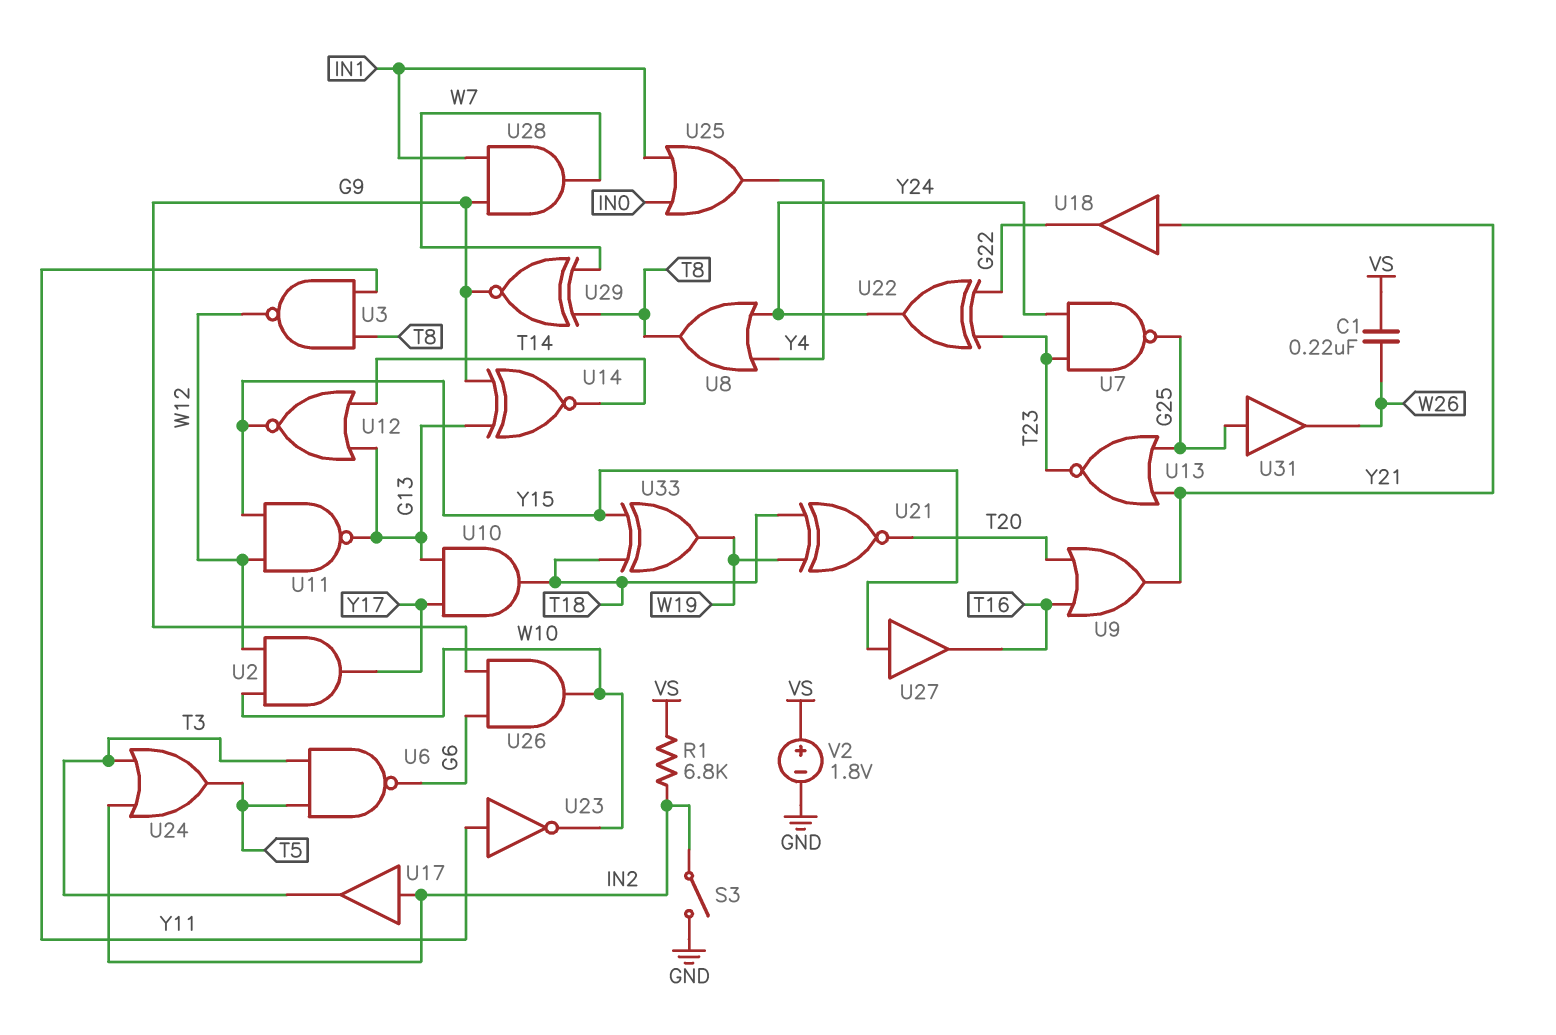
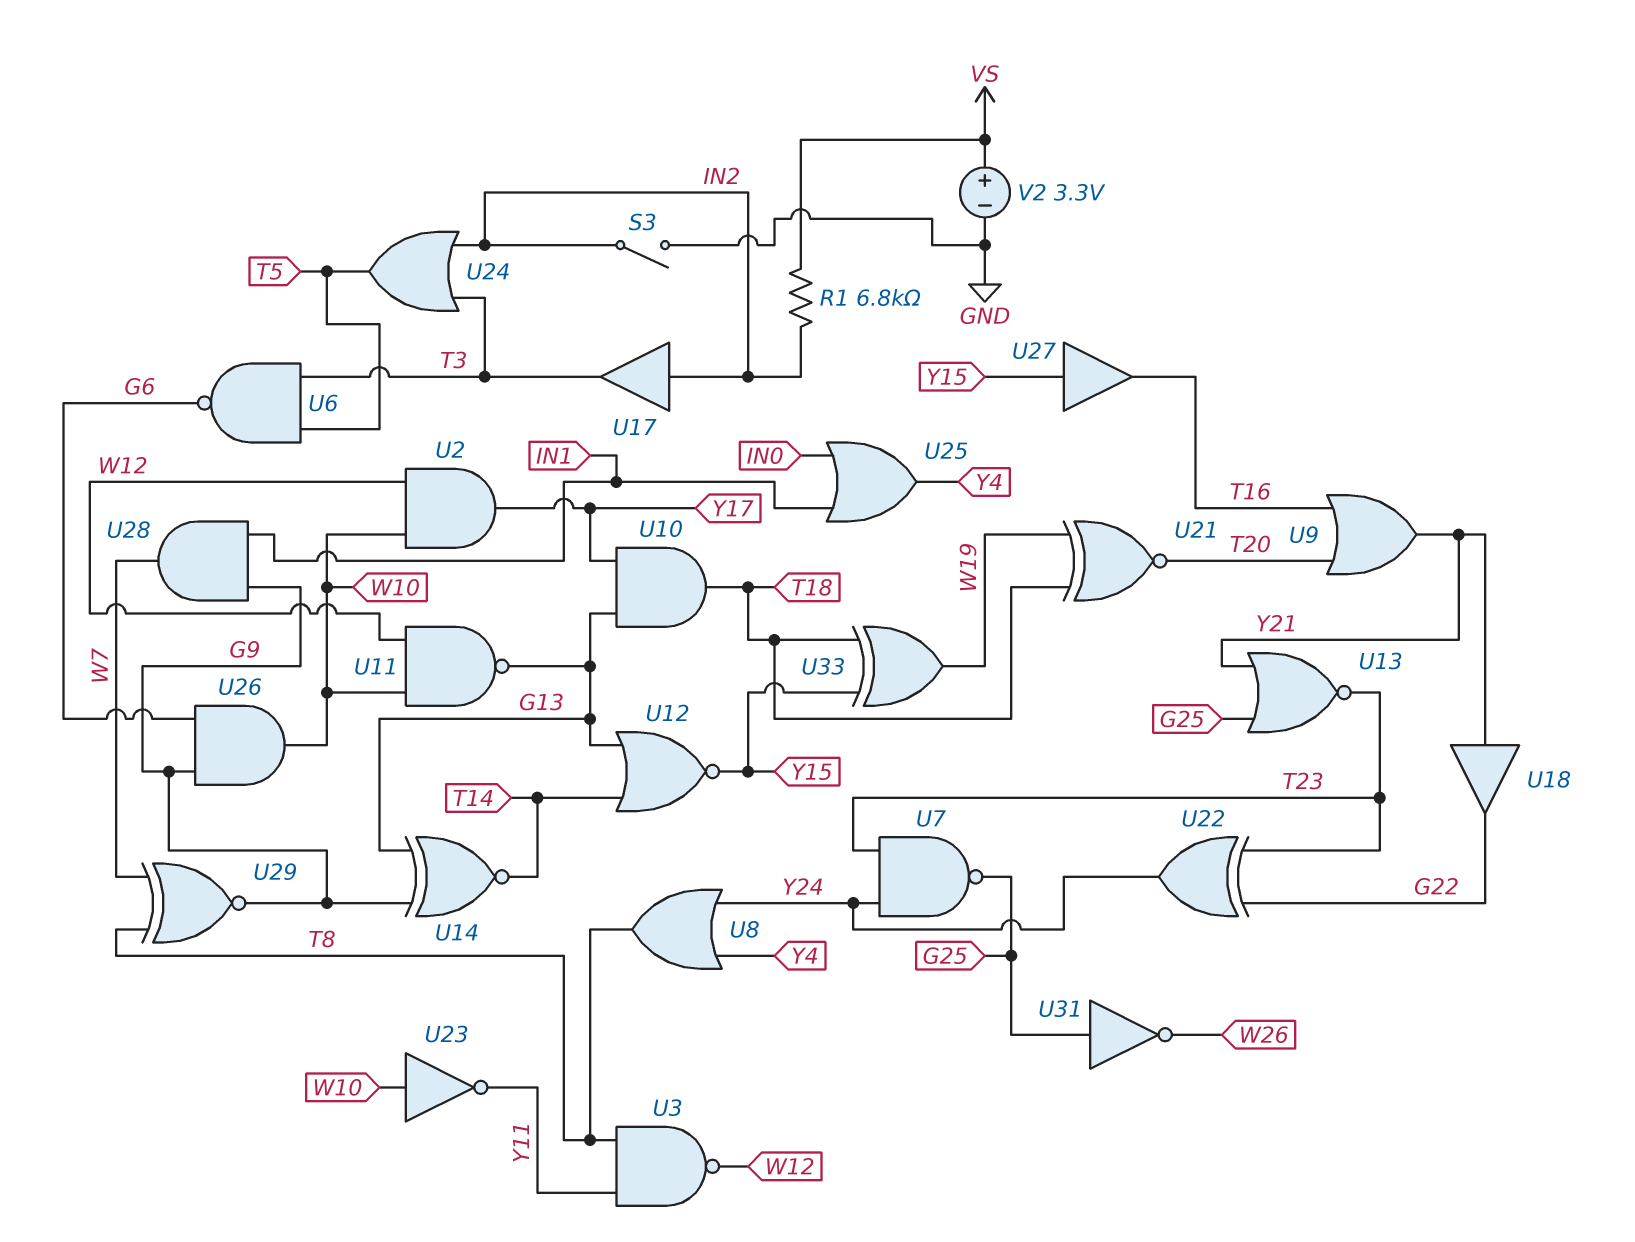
C1: 220nF (VS, W26) -> none
U11: NAND (in W12, in Y15, out G13) -> NAND (in W10, in W12, out G13)
U23: NOT (in Y11, out W10) -> NOT (in W10, out Y11)
U31: buffer (in G25, out W26) -> NOT (in G25, out W26)
V2: 1.8V (plus VS, minus GND) -> 3.3V (plus VS, minus GND)

